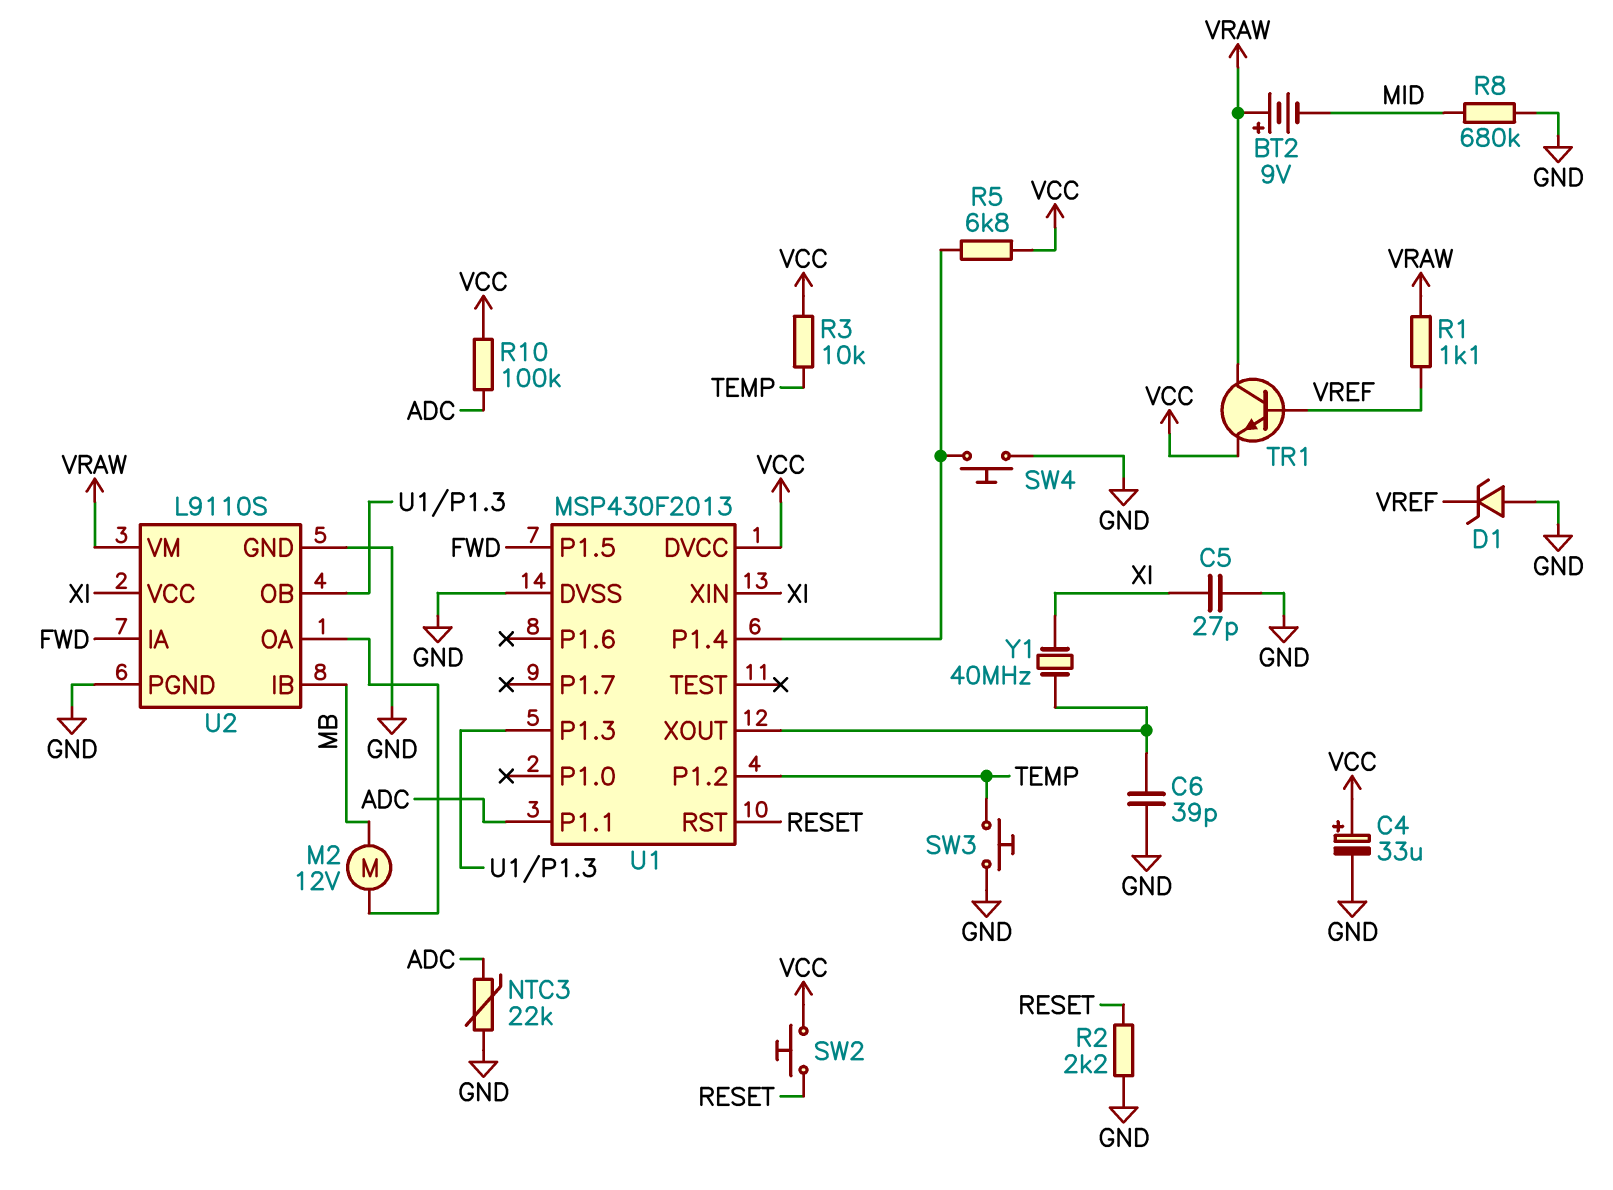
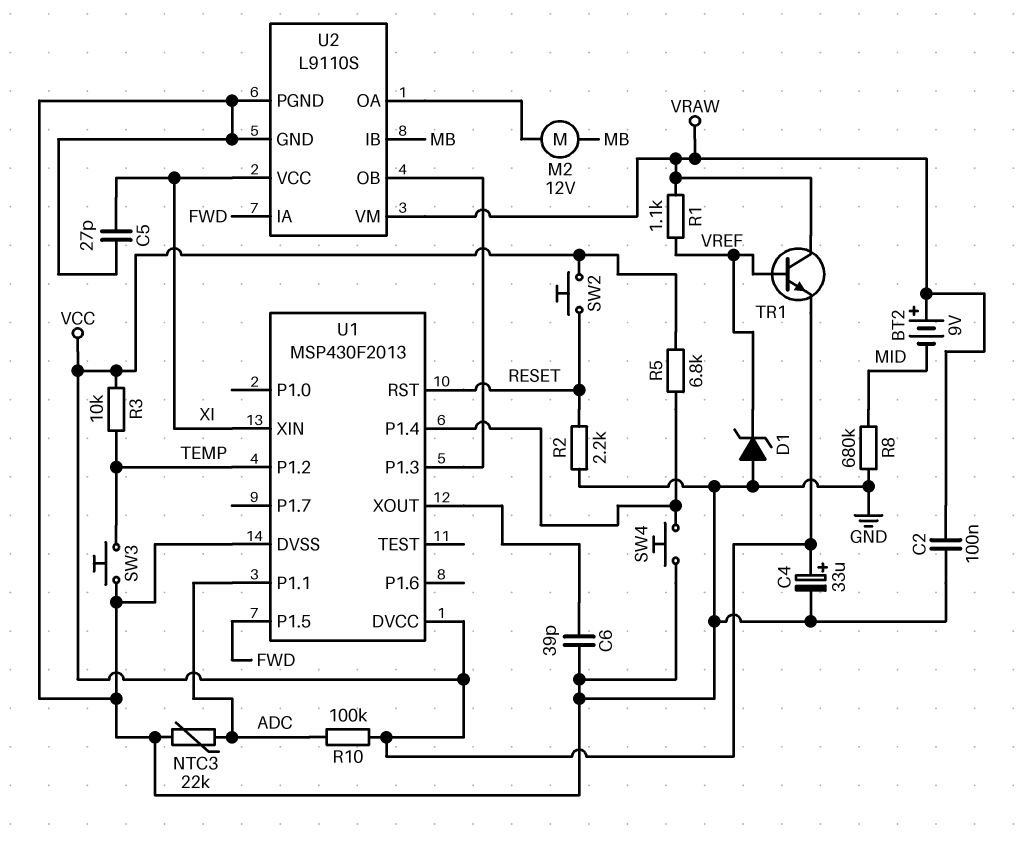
C2: none -> 100nF (GND, VRAW)
Y1: 40MHz (U1/XOUT, XI) -> none

